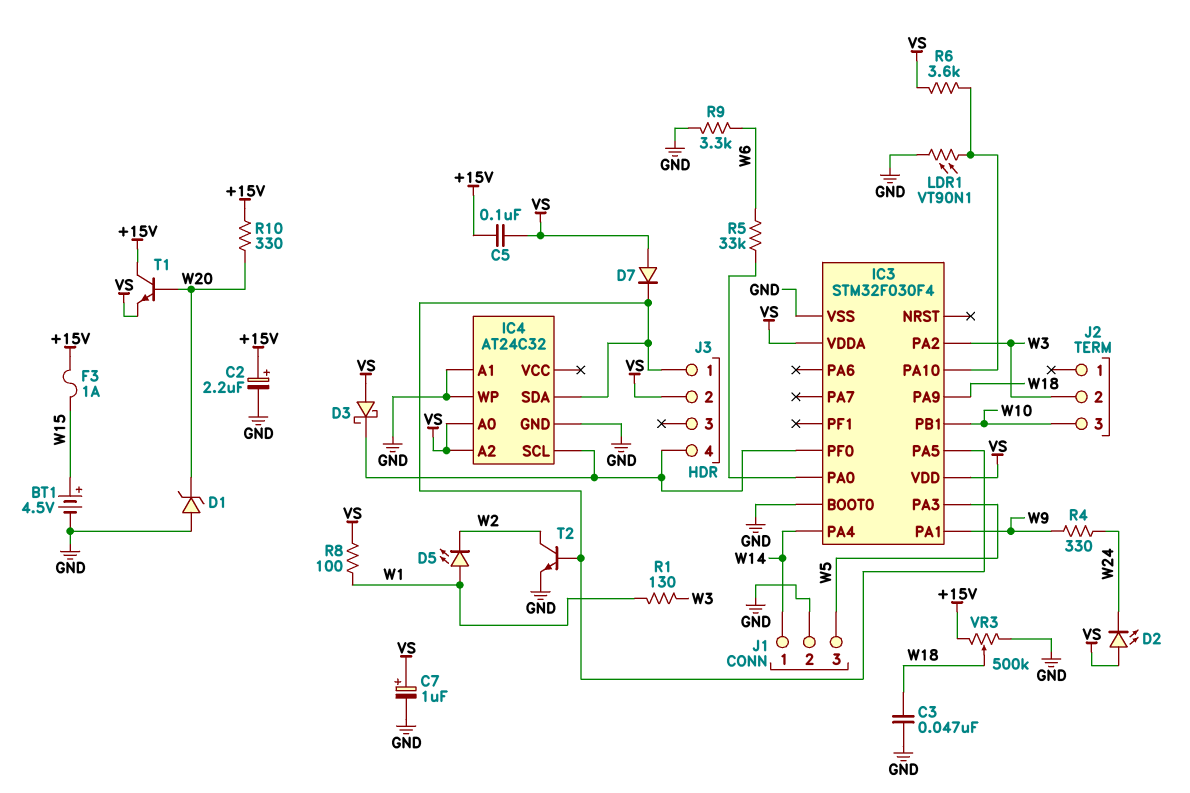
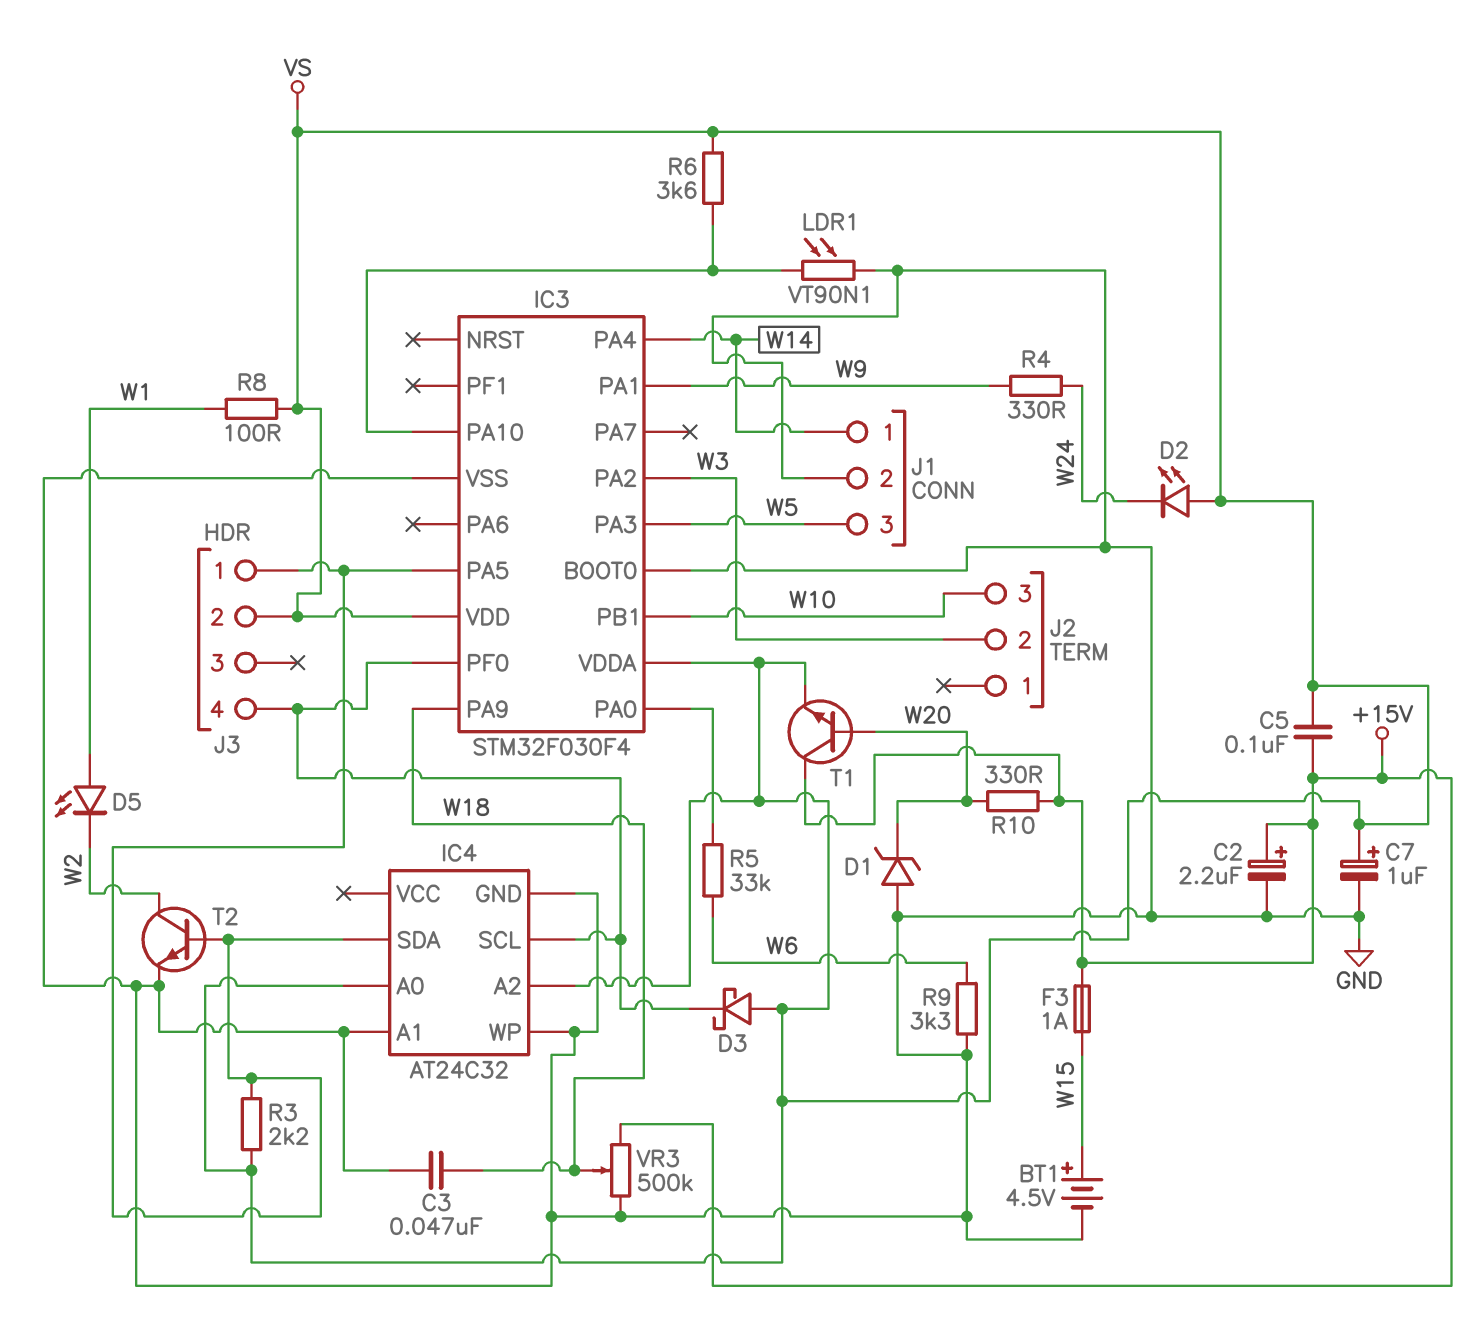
D7: diode (A VS, K IC3/PA5) -> none
R1: 130 (W1, W3) -> none
R3: none -> 2.2k (IC3/PA5, VS)

